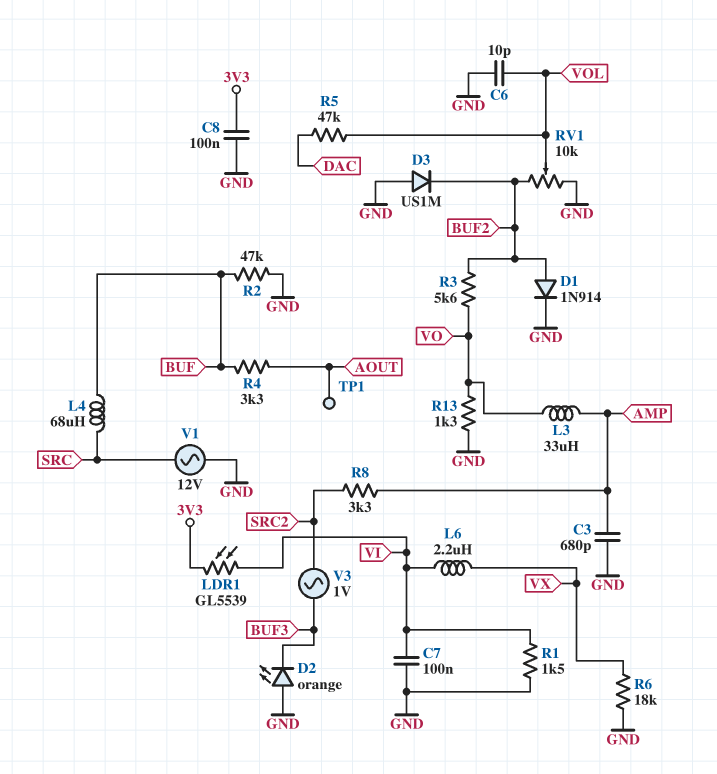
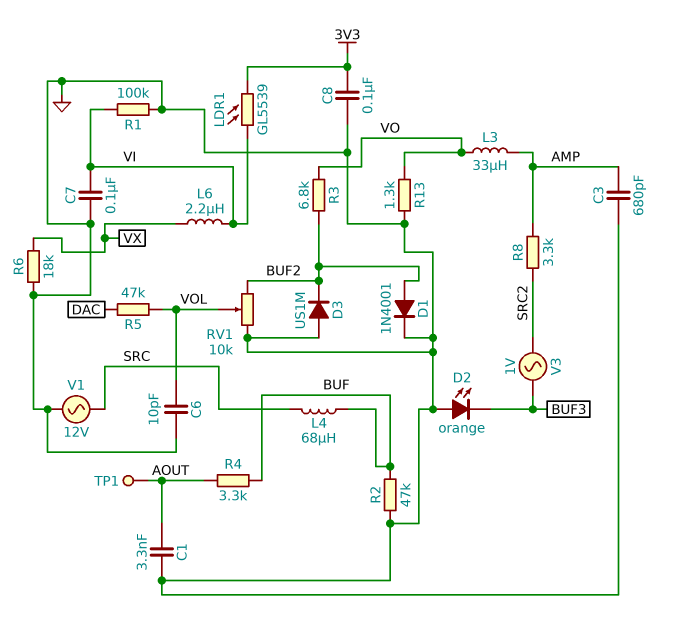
C1: none -> 3.3nF (AOUT, GND)
D1: diode 1N914 (A BUF2, K GND) -> diode 1N4001 (A BUF2, K GND)
R1: 1.5k (GND, VI) -> 100k (GND, VI)
R3: 5.6k (BUF2, VO) -> 6.8k (BUF2, VO)

